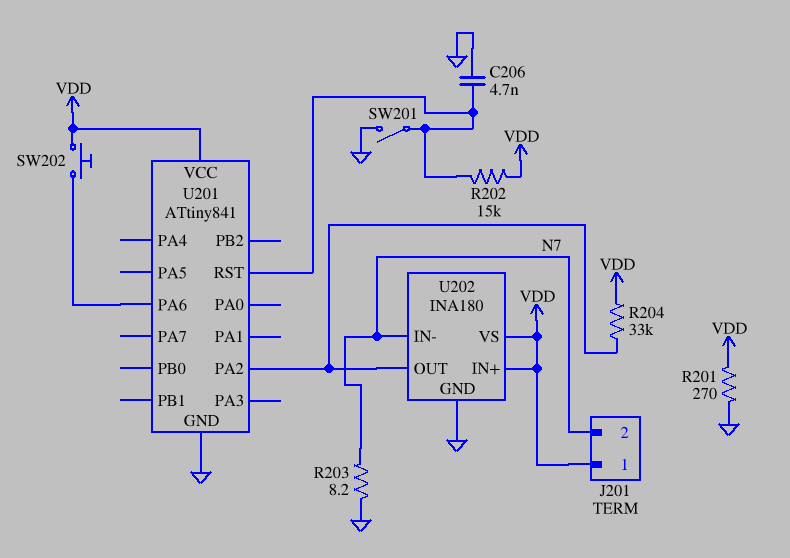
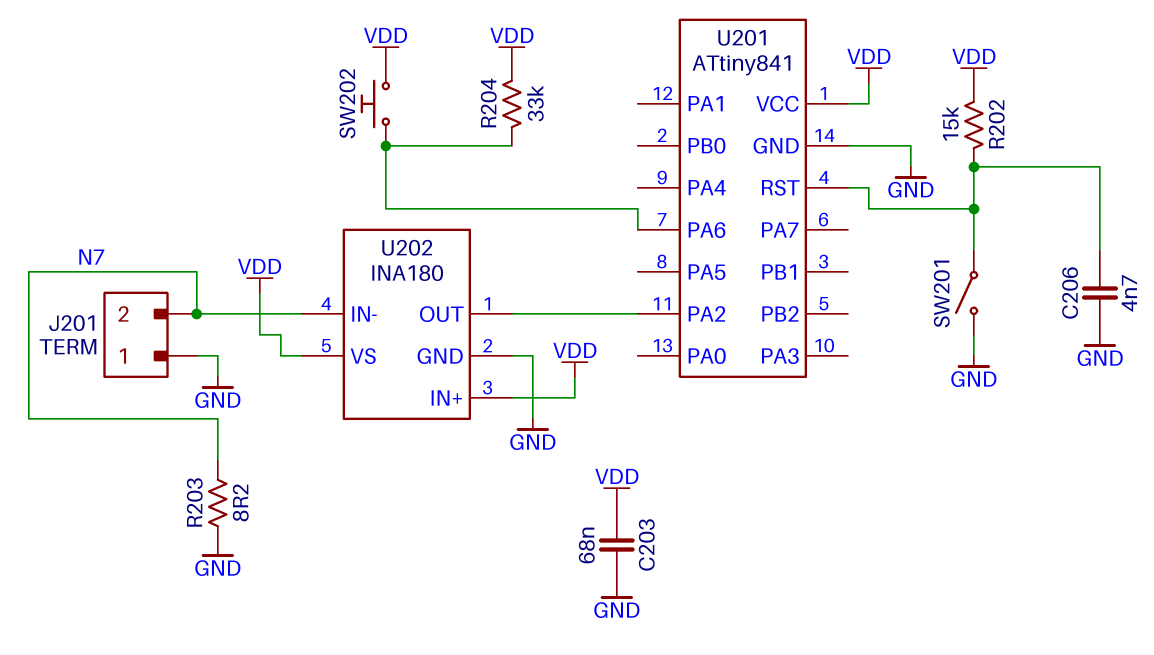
C203: none -> 68nF (GND, VDD)
J201 pin 1: VDD -> GND
R201: 270 (GND, VDD) -> none
R204: 33k (U201/PA2, VDD) -> 33k (U201/PA6, VDD)

